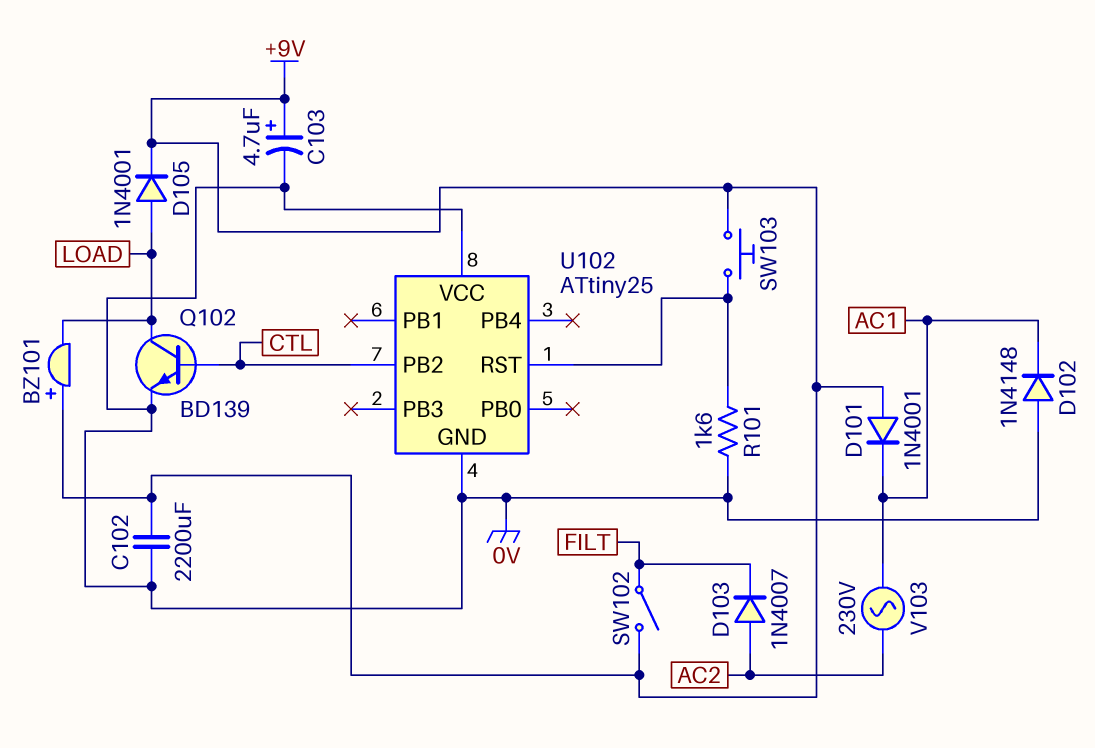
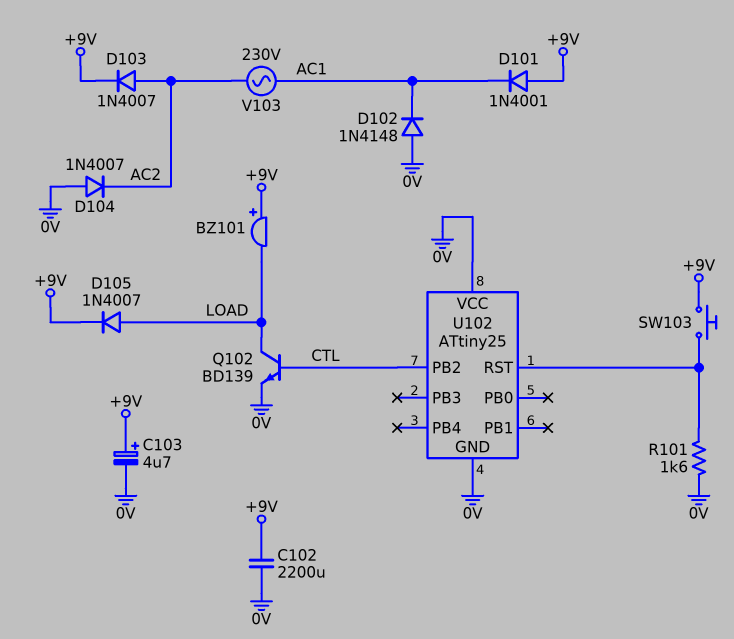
D103: diode 1N4007 (A AC2, K FILT) -> diode 1N4007 (A AC2, K +9V)
D104: none -> diode 1N4007 (A 0V, K AC2)
D105: diode 1N4001 (A LOAD, K +9V) -> diode 1N4007 (A LOAD, K +9V)
SW102: switch (+9V, FILT) -> none

